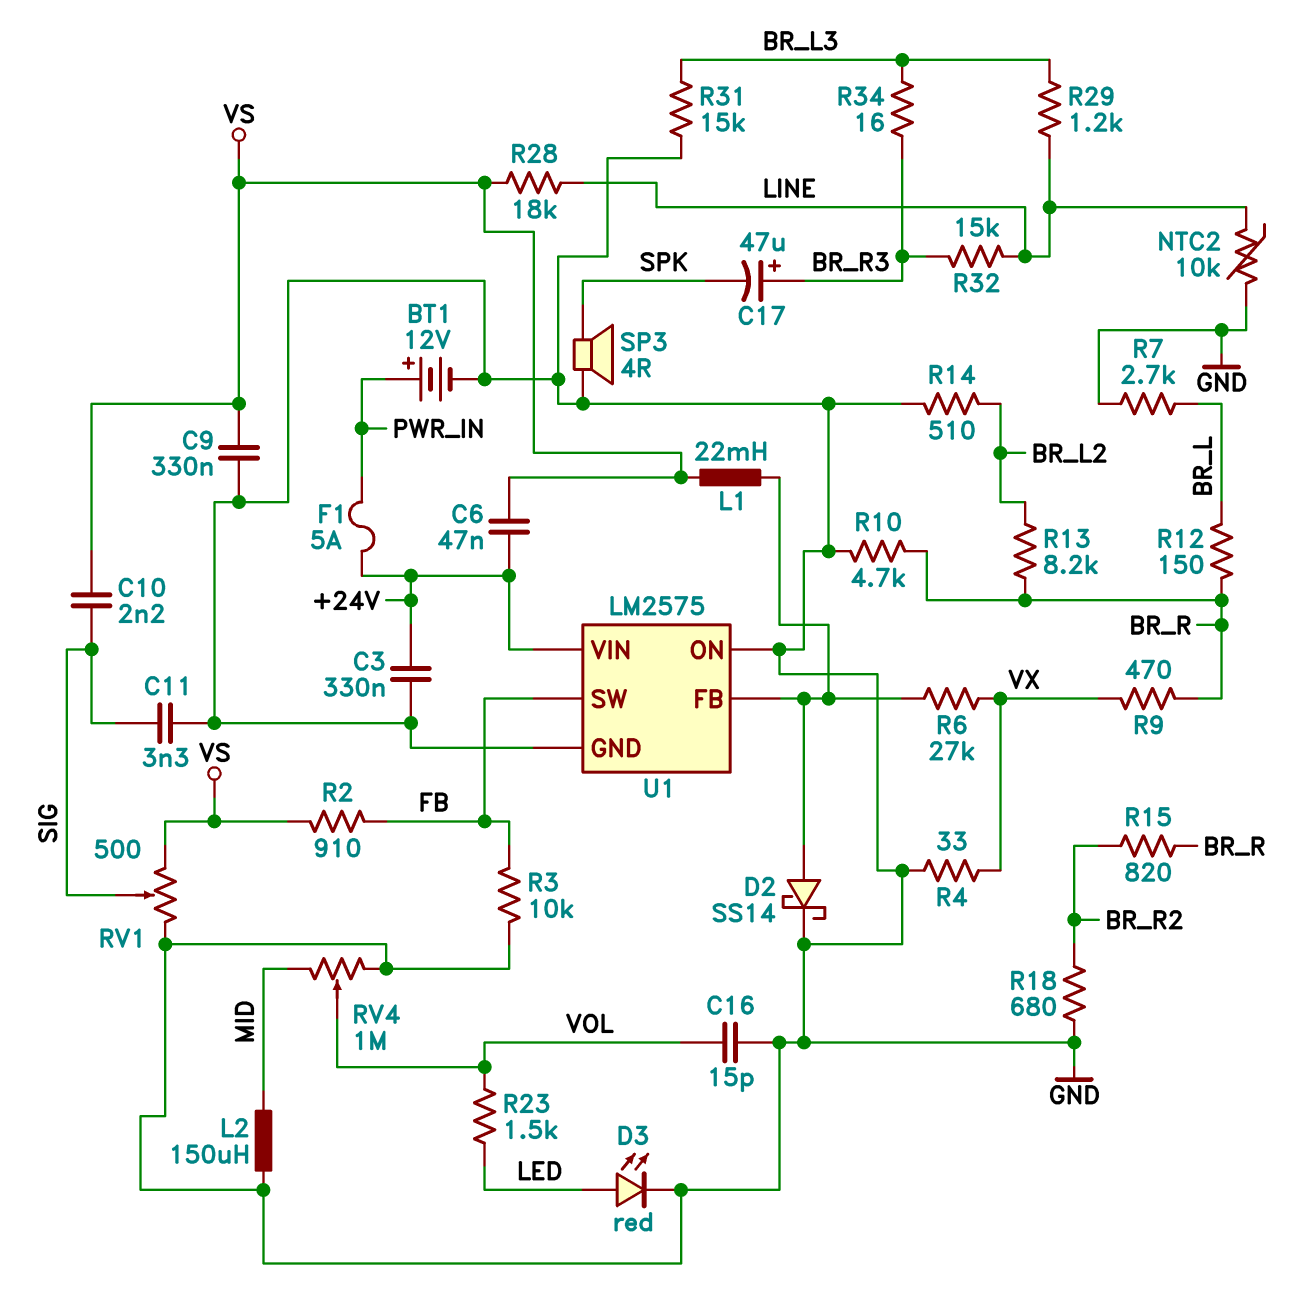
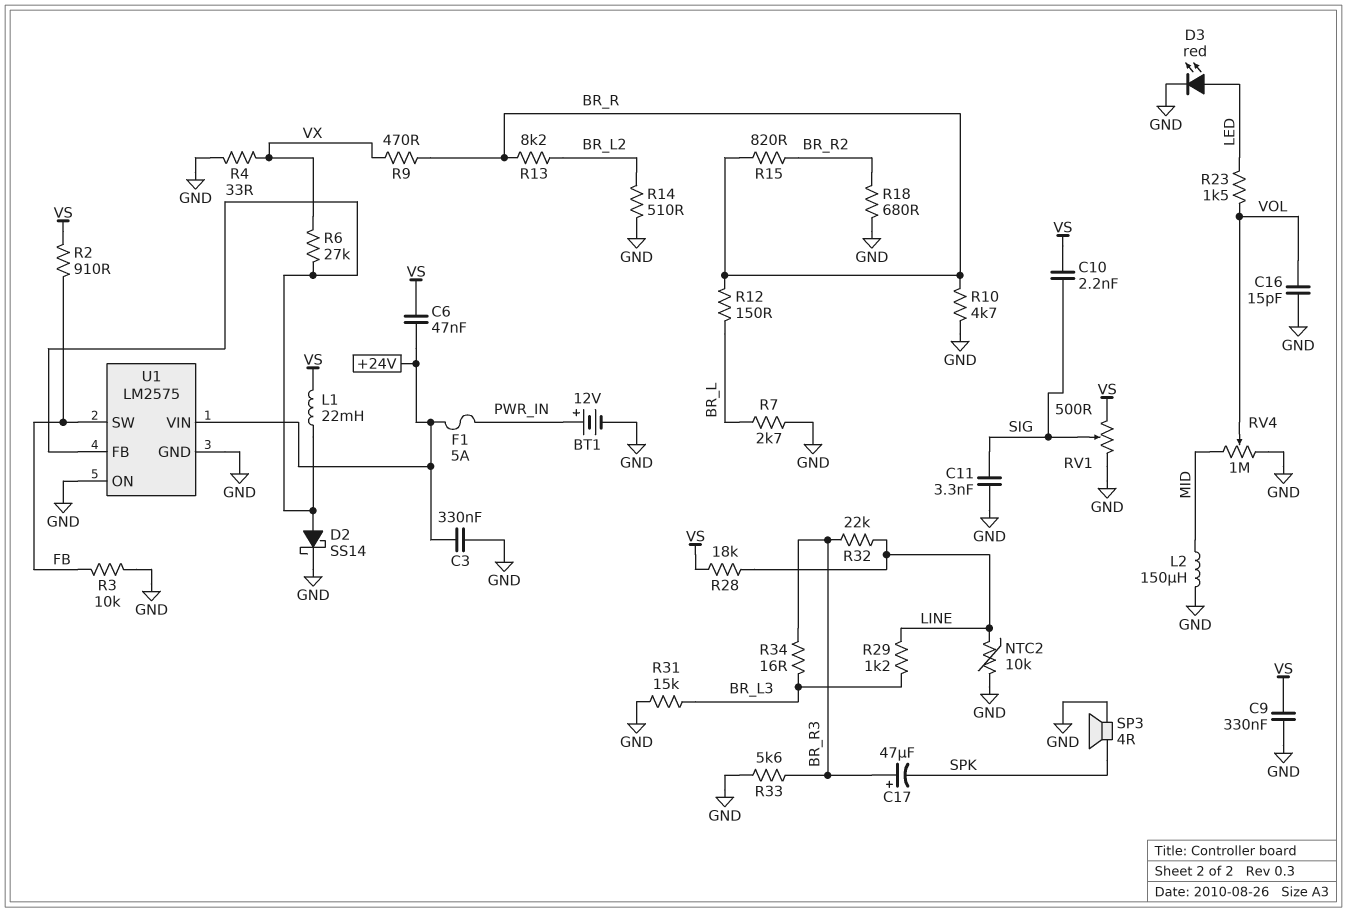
R32: 15k (BR_R3, LINE) -> 22k (BR_R3, LINE)
R33: none -> 5.6k (BR_R3, GND)

